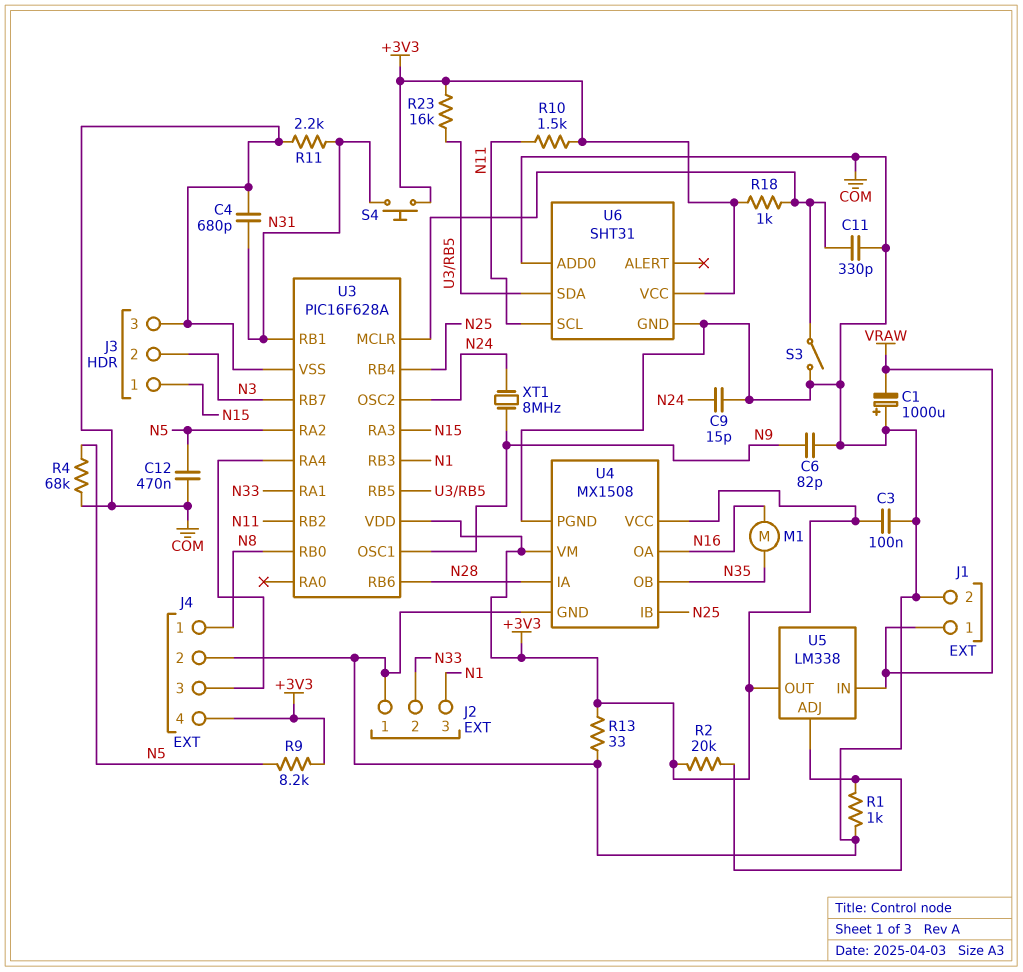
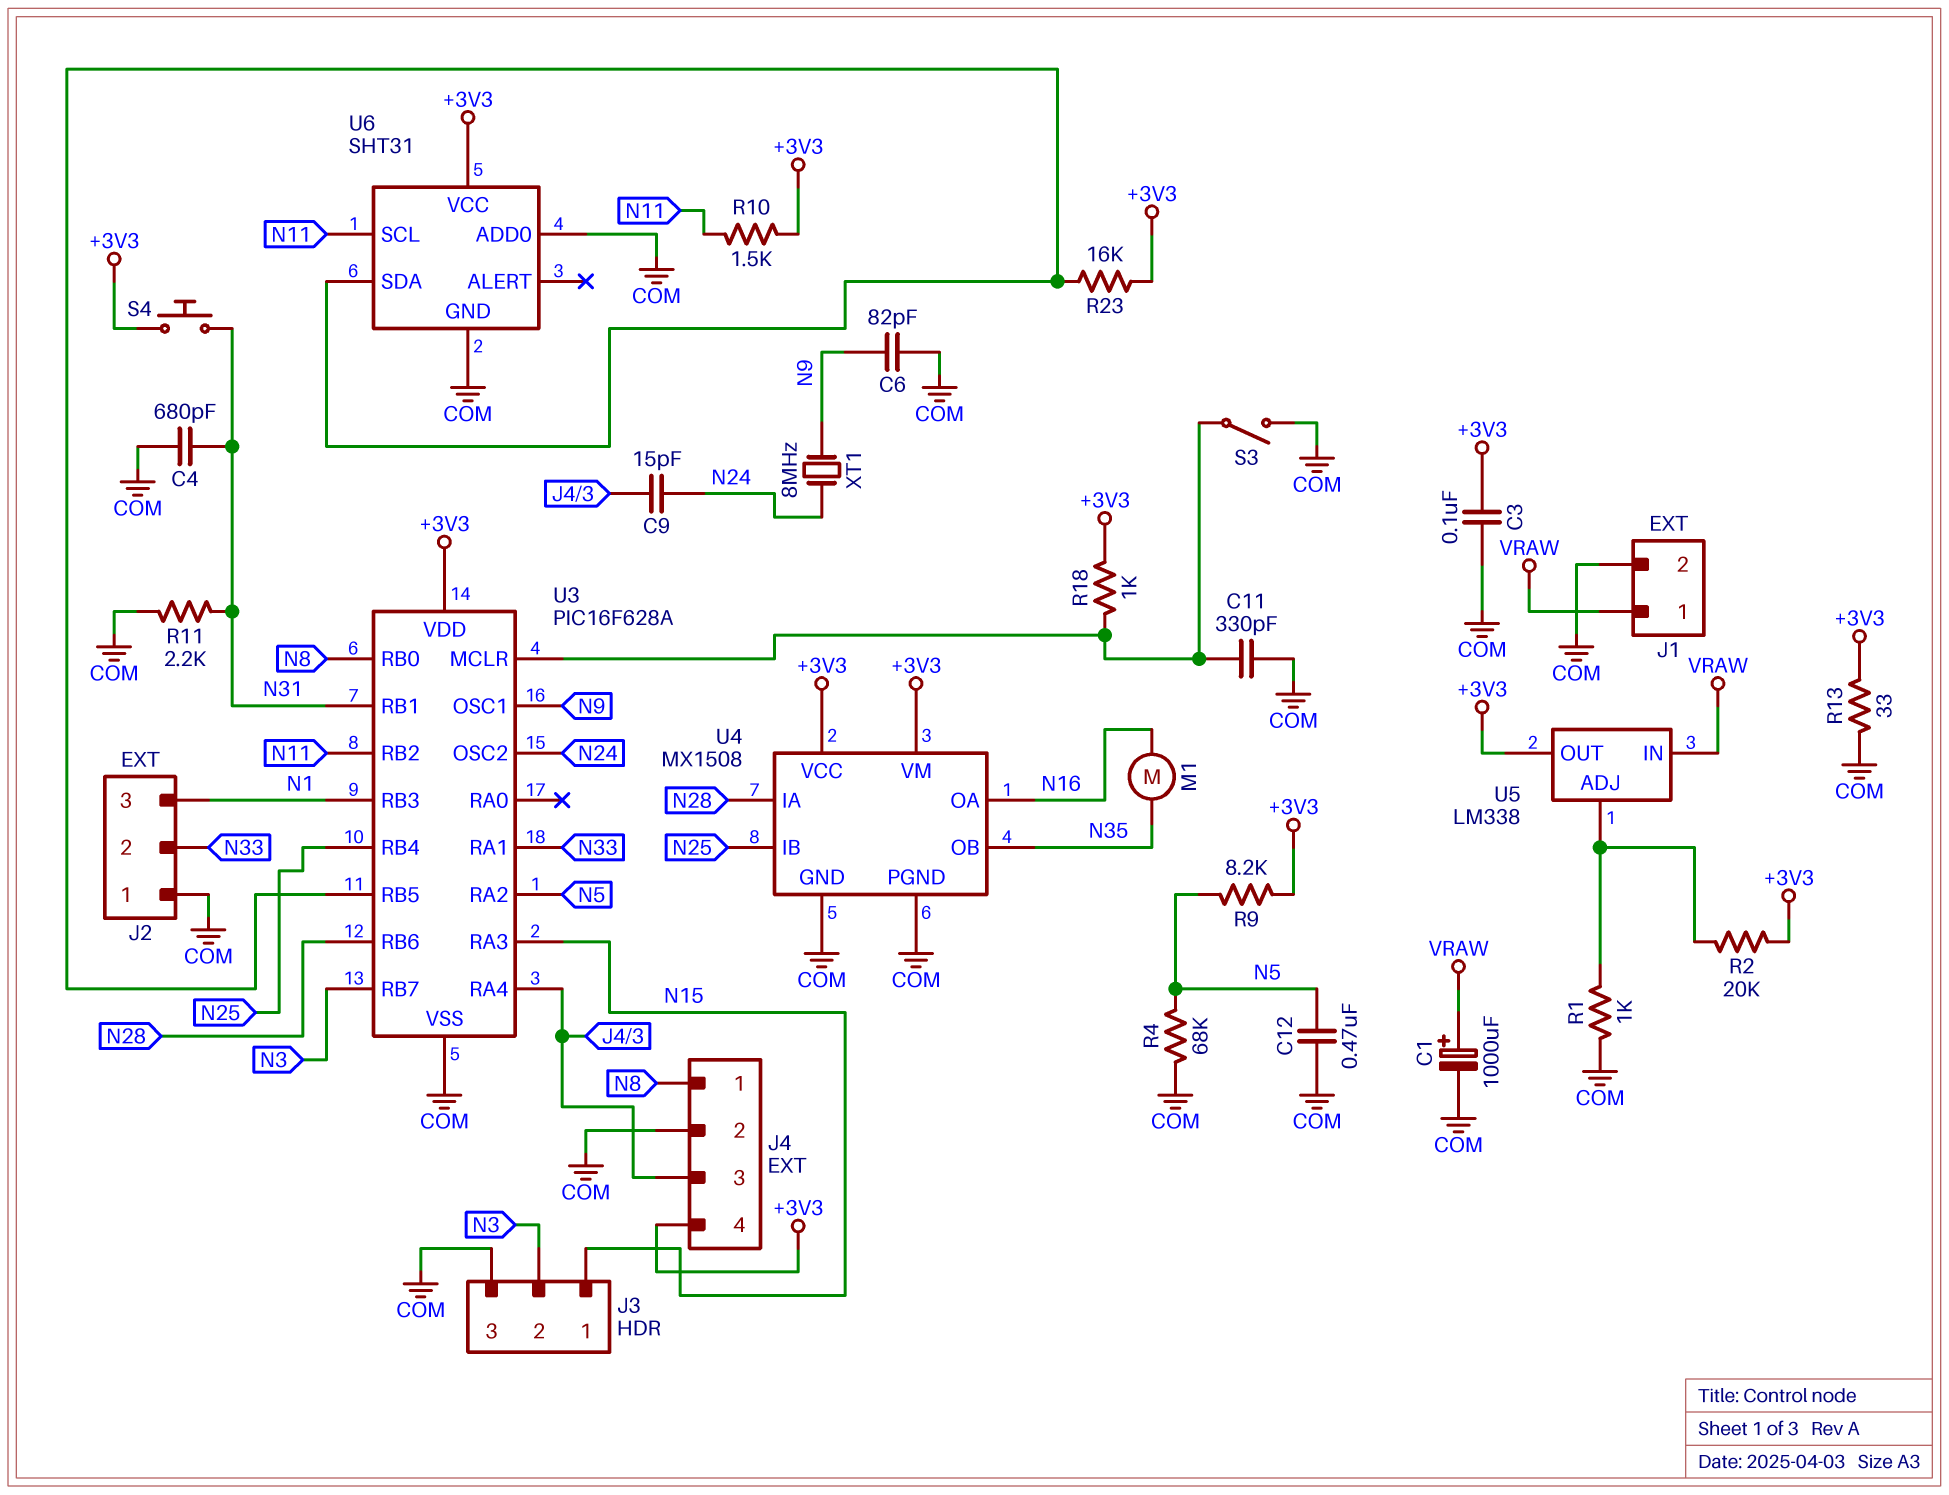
C1: 1000uF (plus COM, minus VRAW) -> 1000uF (plus VRAW, minus COM)
C9: 15pF (COM, N24) -> 15pF (J4/3, N24)

